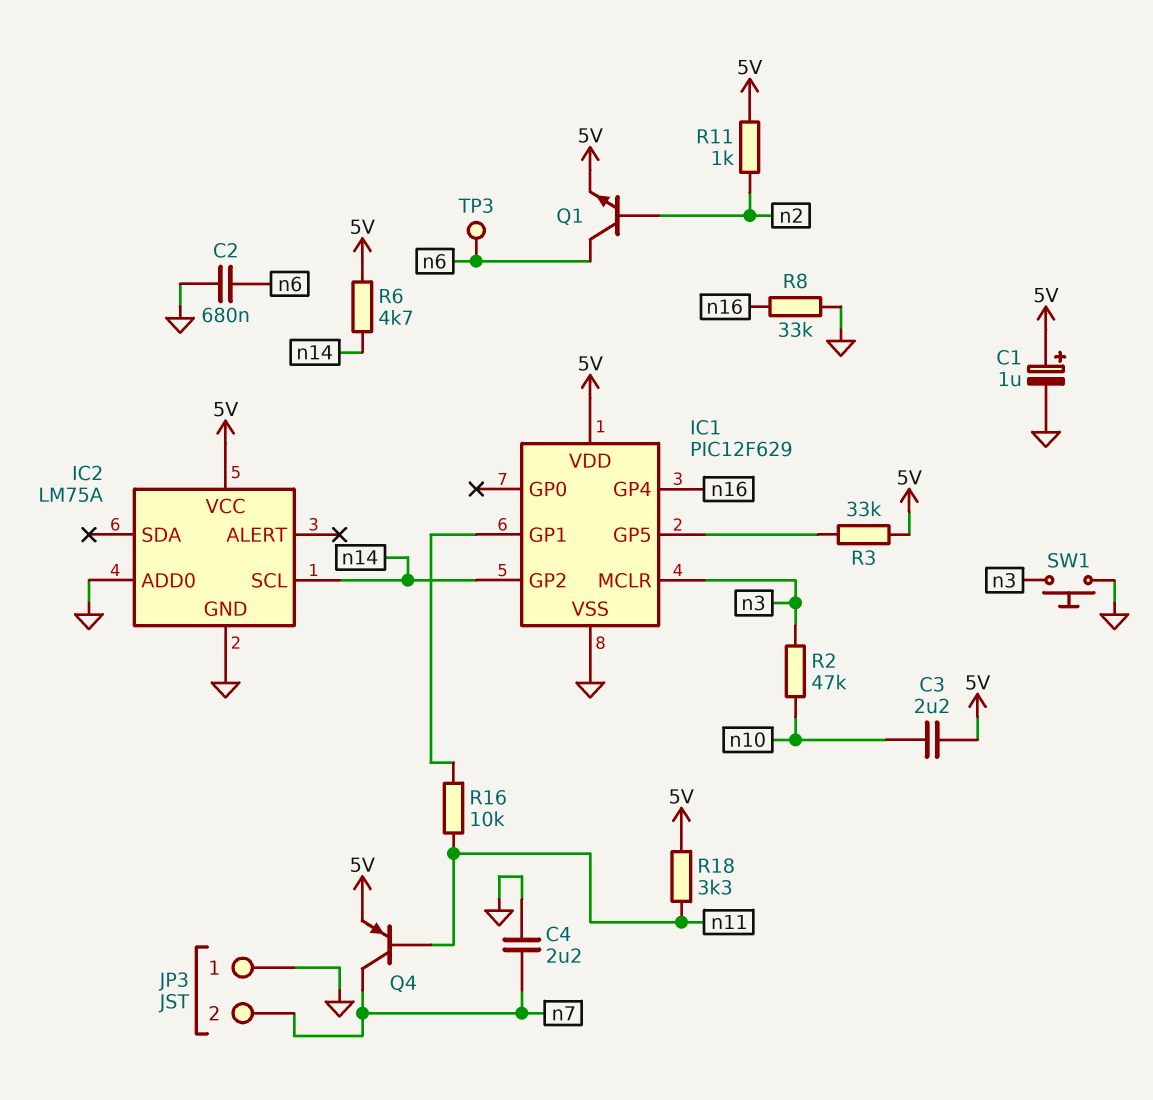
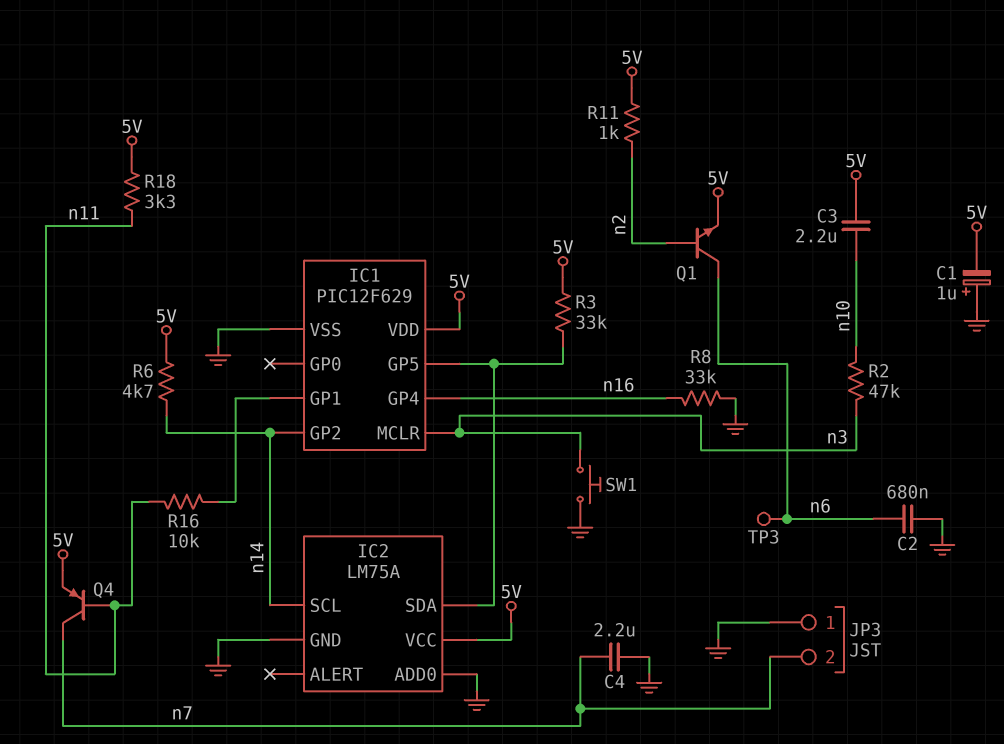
C1: 1uF (plus 5V, minus GND) -> 1uF (plus GND, minus 5V)
IC2 pin SDA: none -> IC1/GP5

